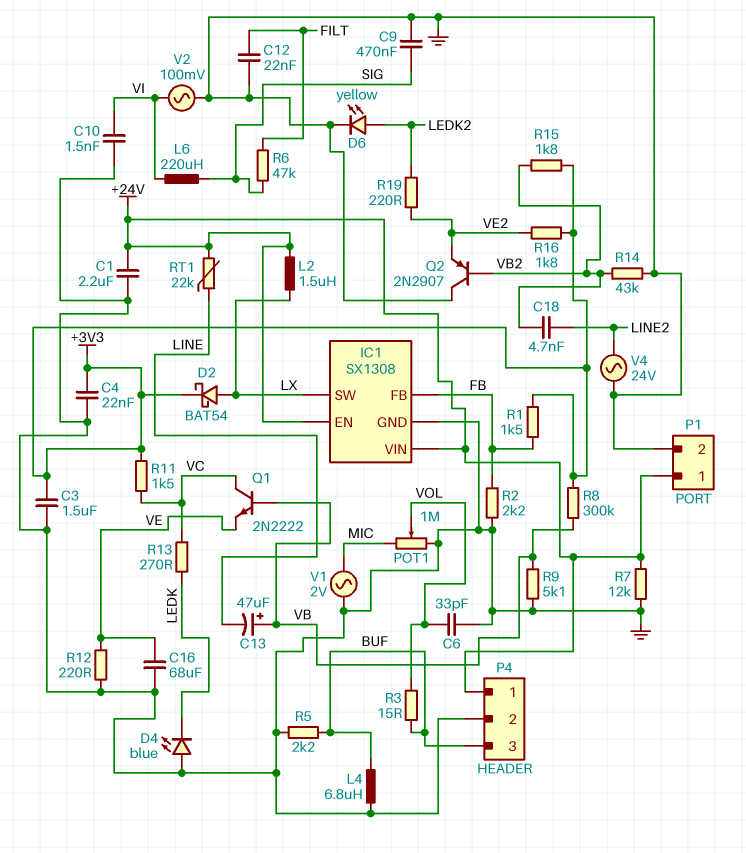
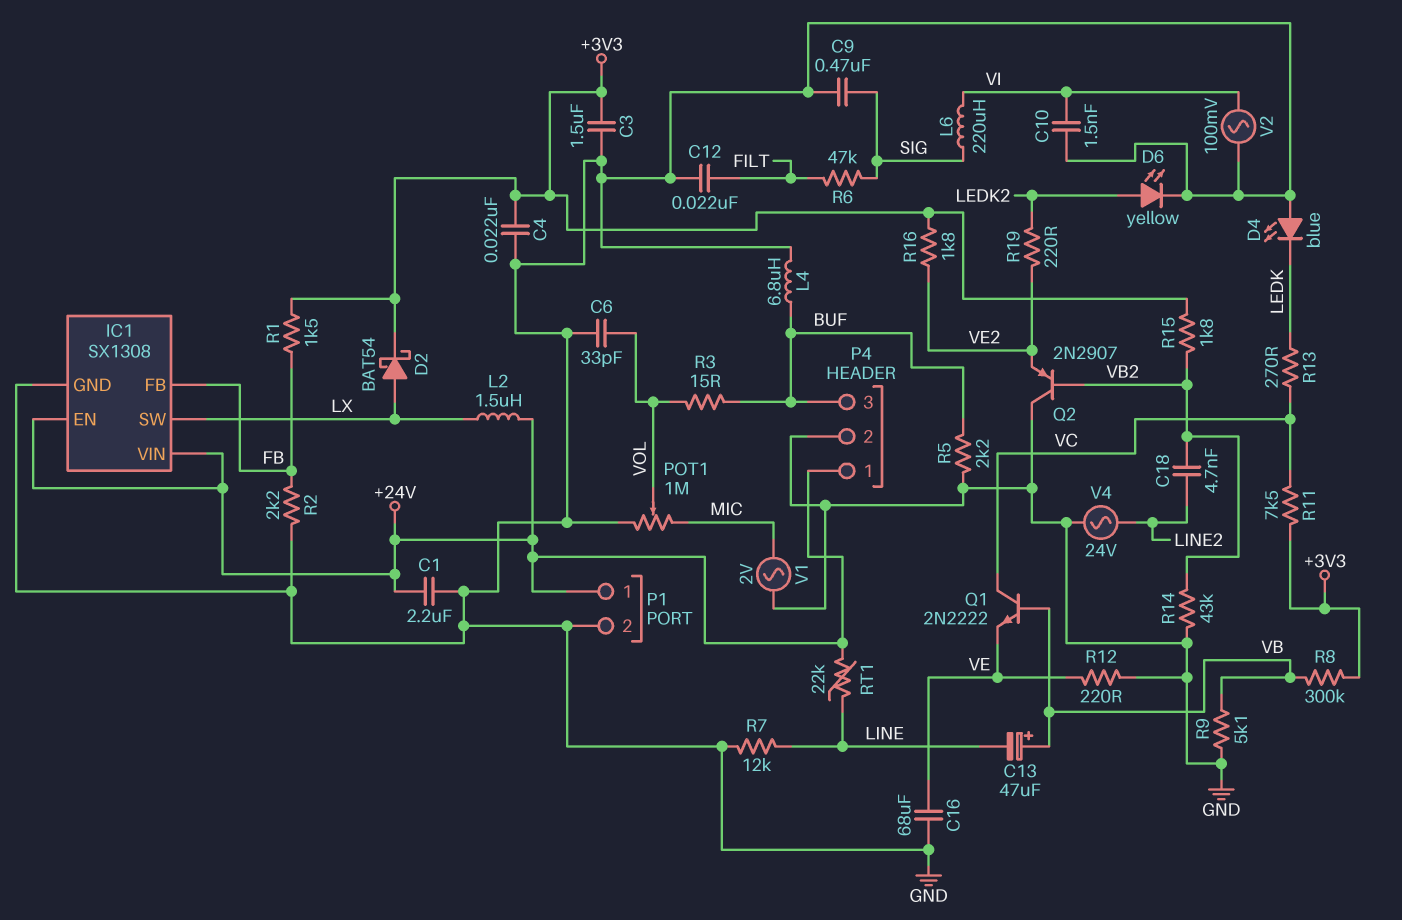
R7: 12k (+24V, GND) -> 12k (GND, LINE)
R11: 1.5k (+3V3, VC) -> 7.5k (+3V3, VC)

